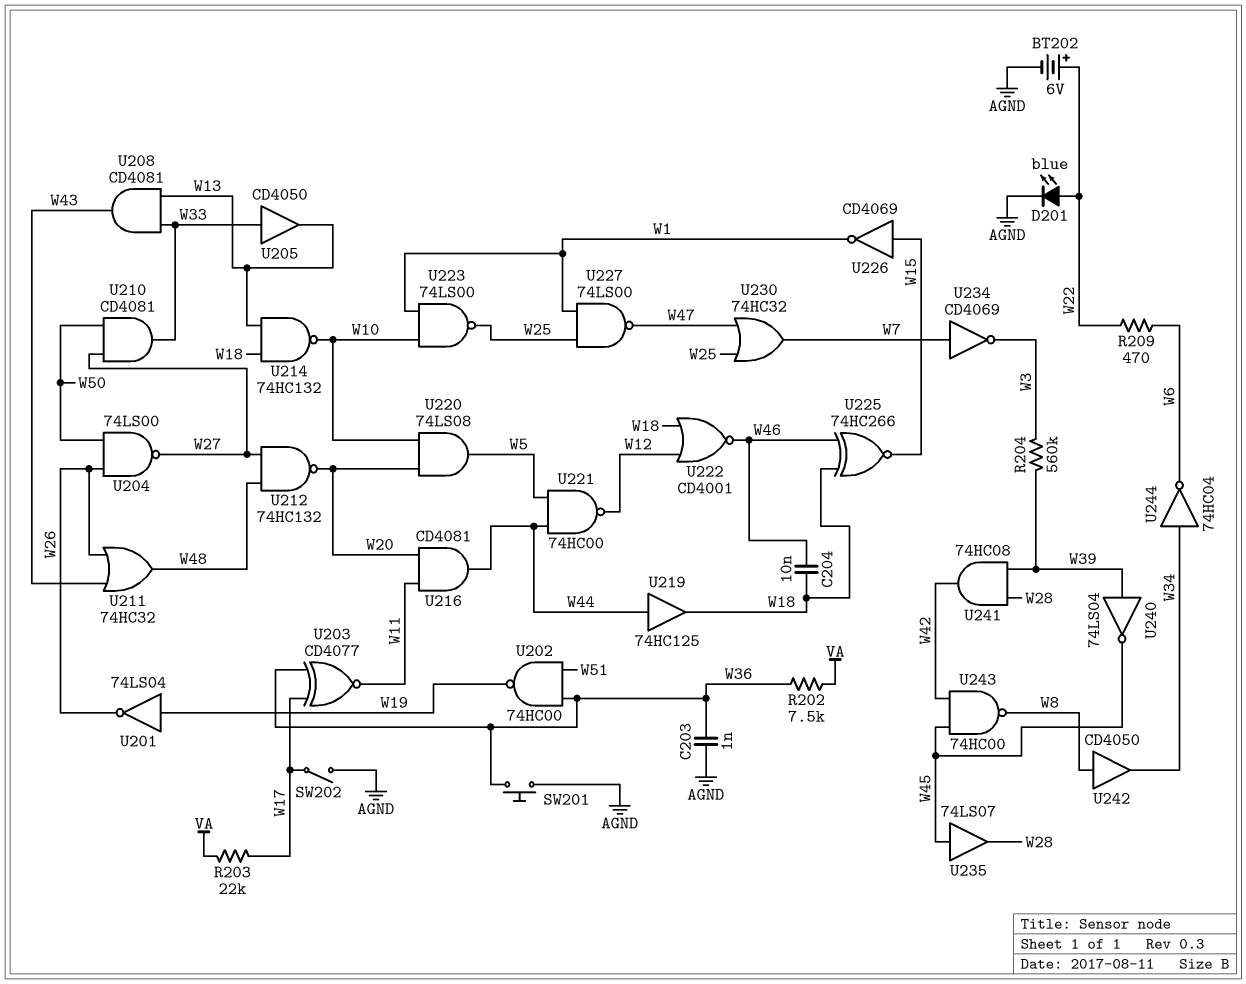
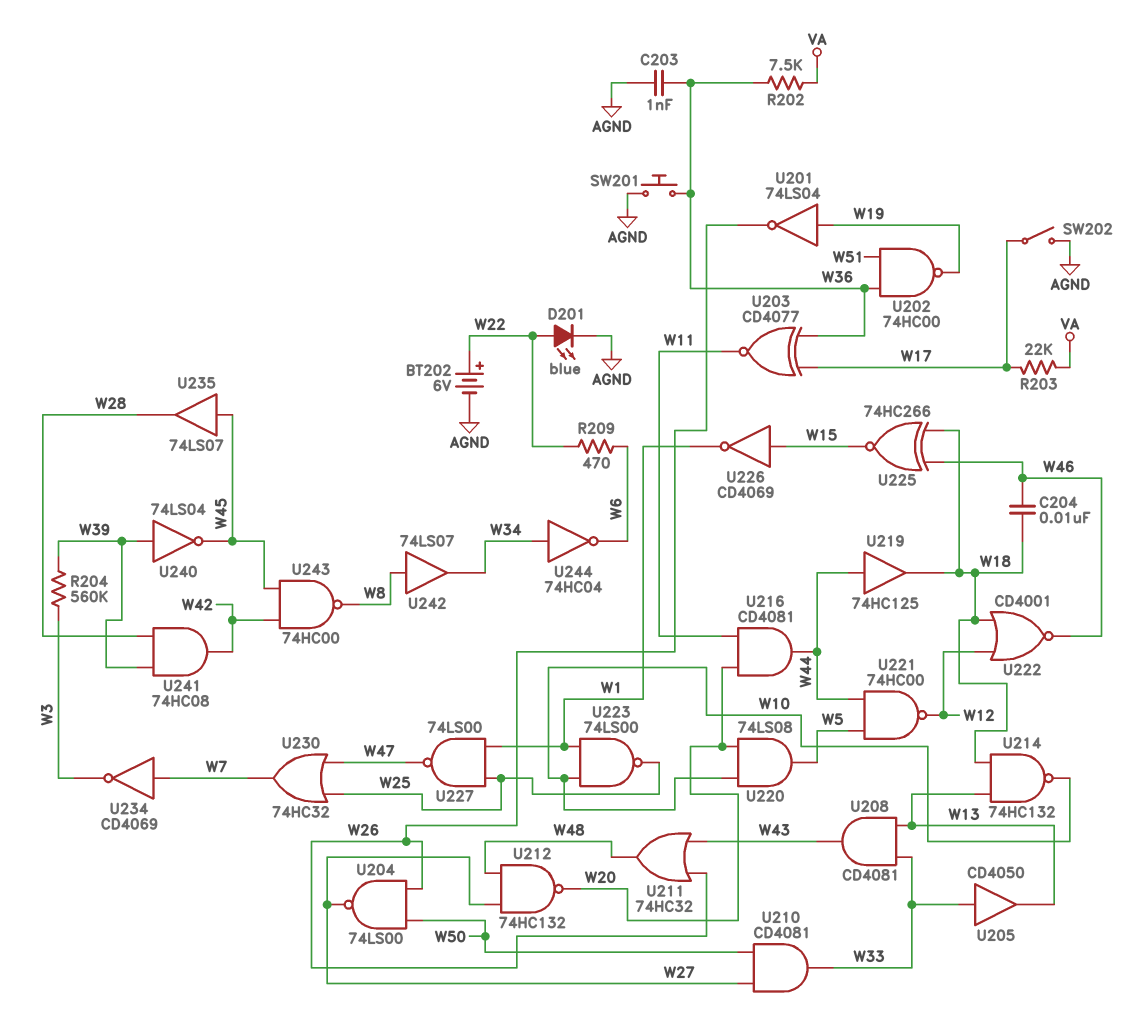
U242: buffer CD4050 (in W8, out W34) -> buffer 74LS07 (in W8, out W34)

